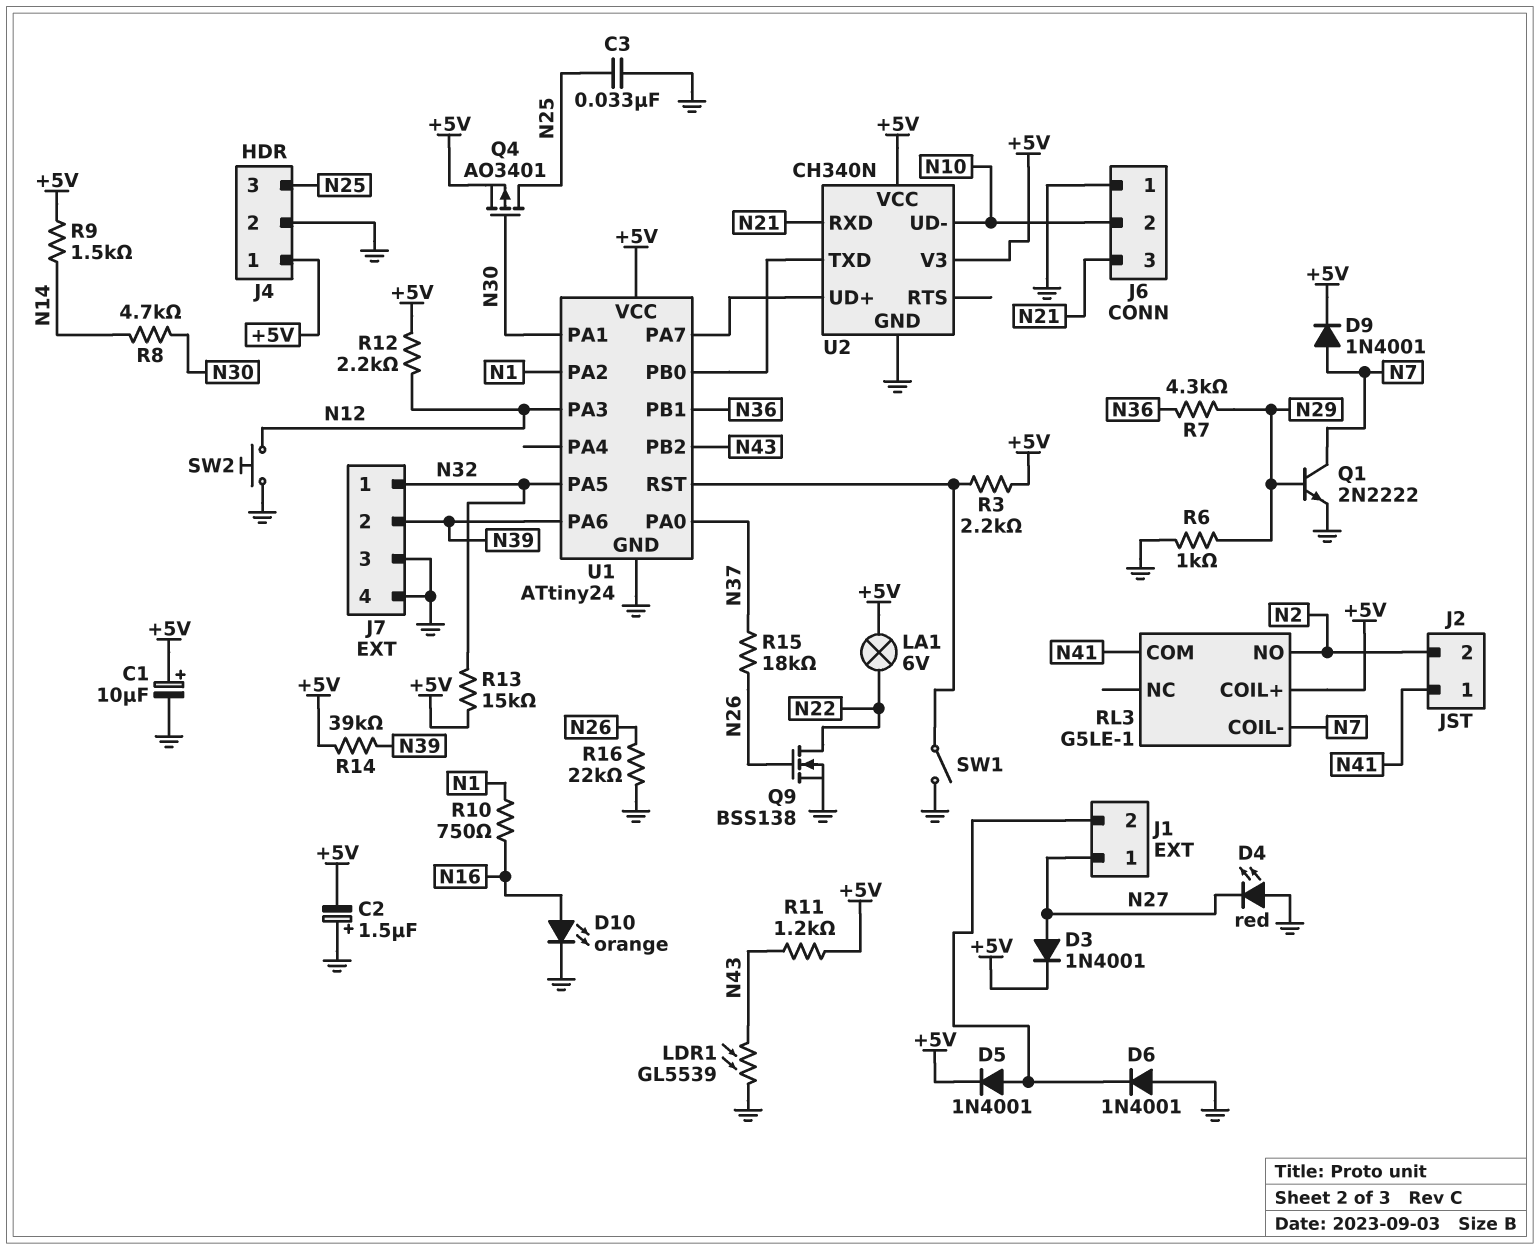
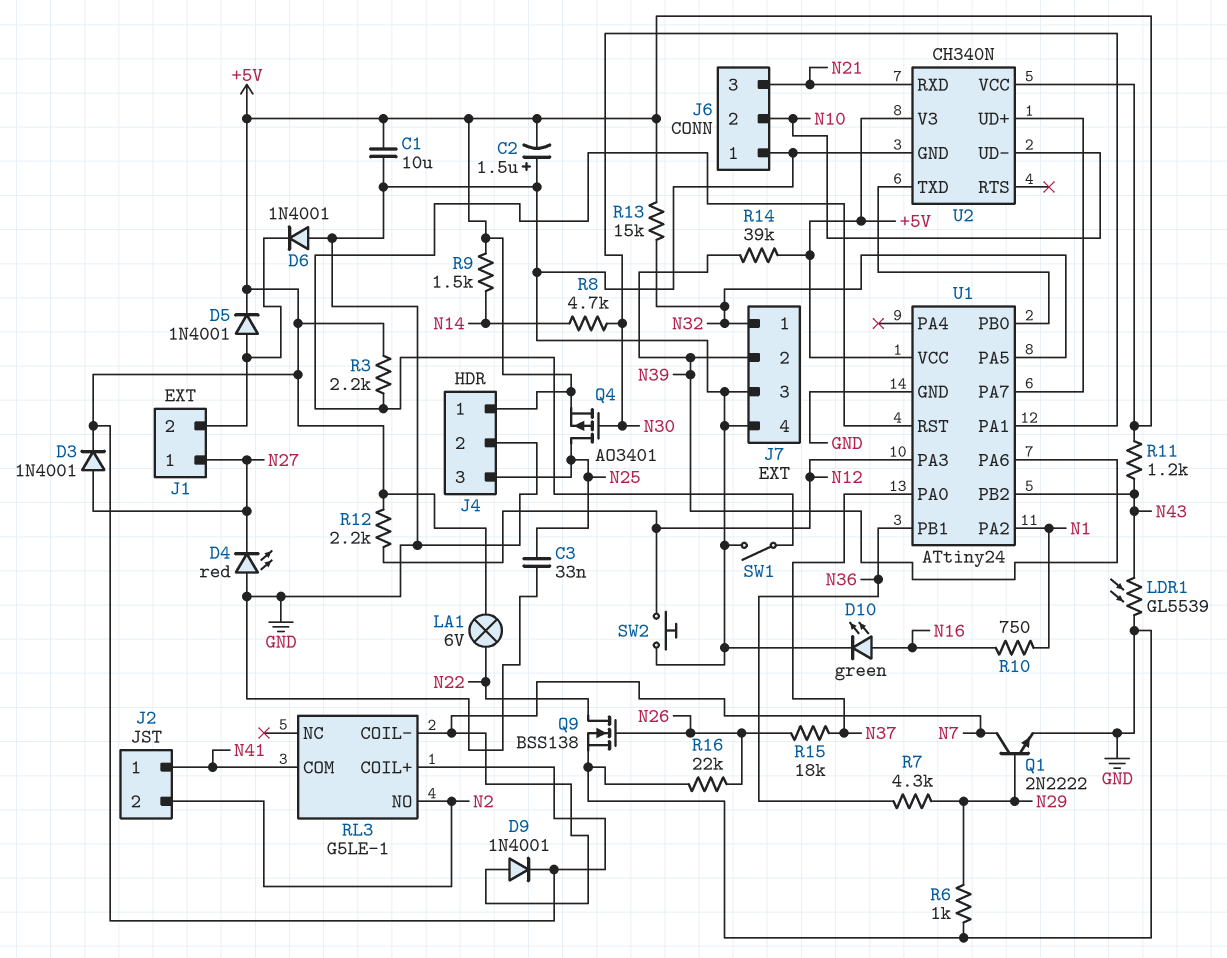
C1: 10uF (plus +5V, minus GND) -> 10uF (+5V, GND)
D10: LED orange (A N16, K GND) -> LED green (A N16, K GND)

